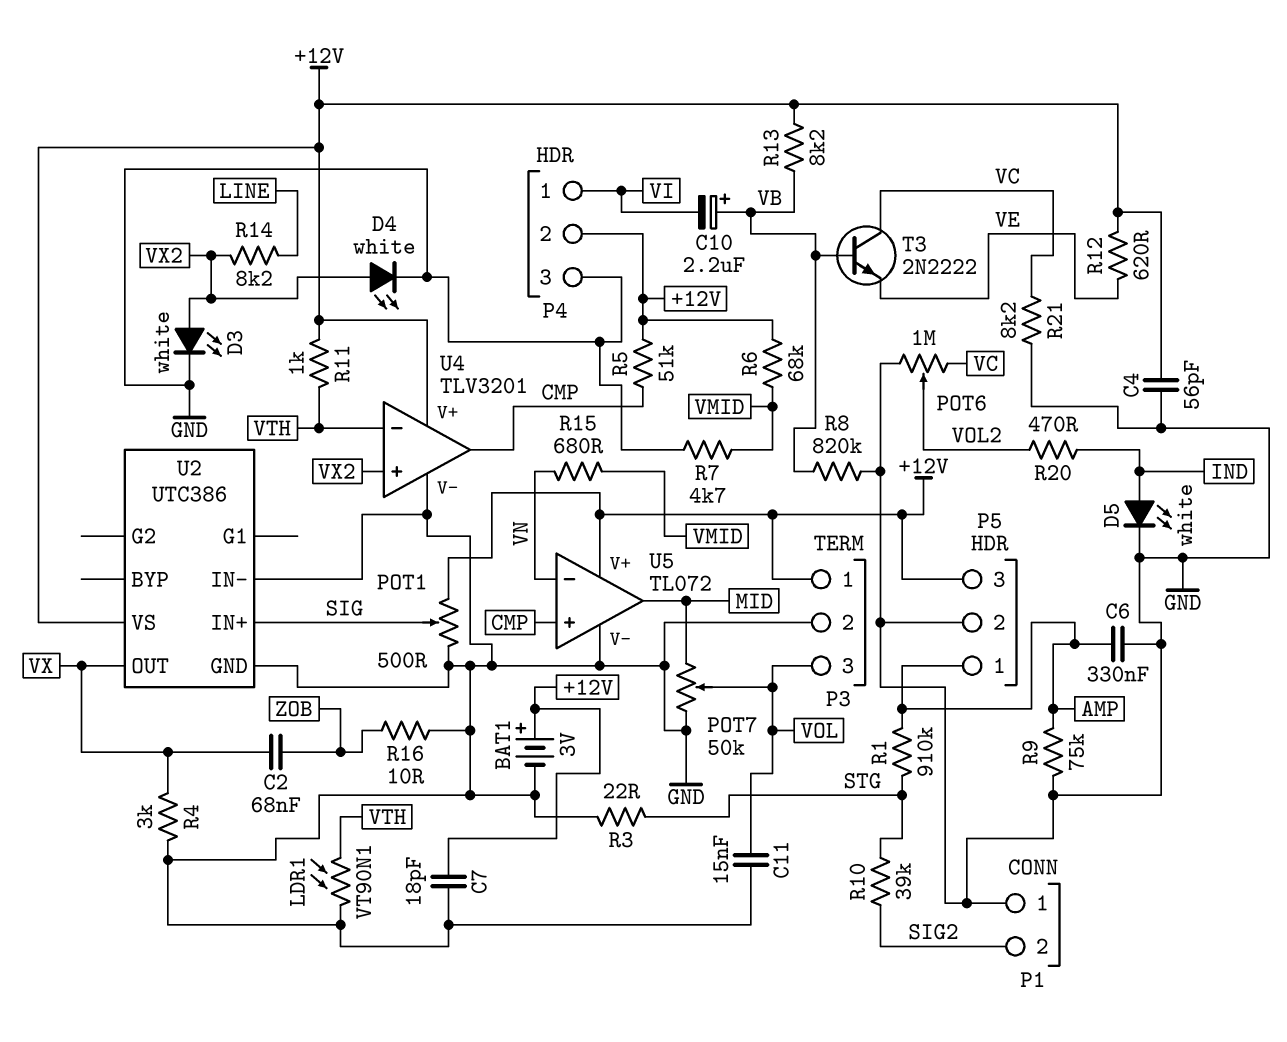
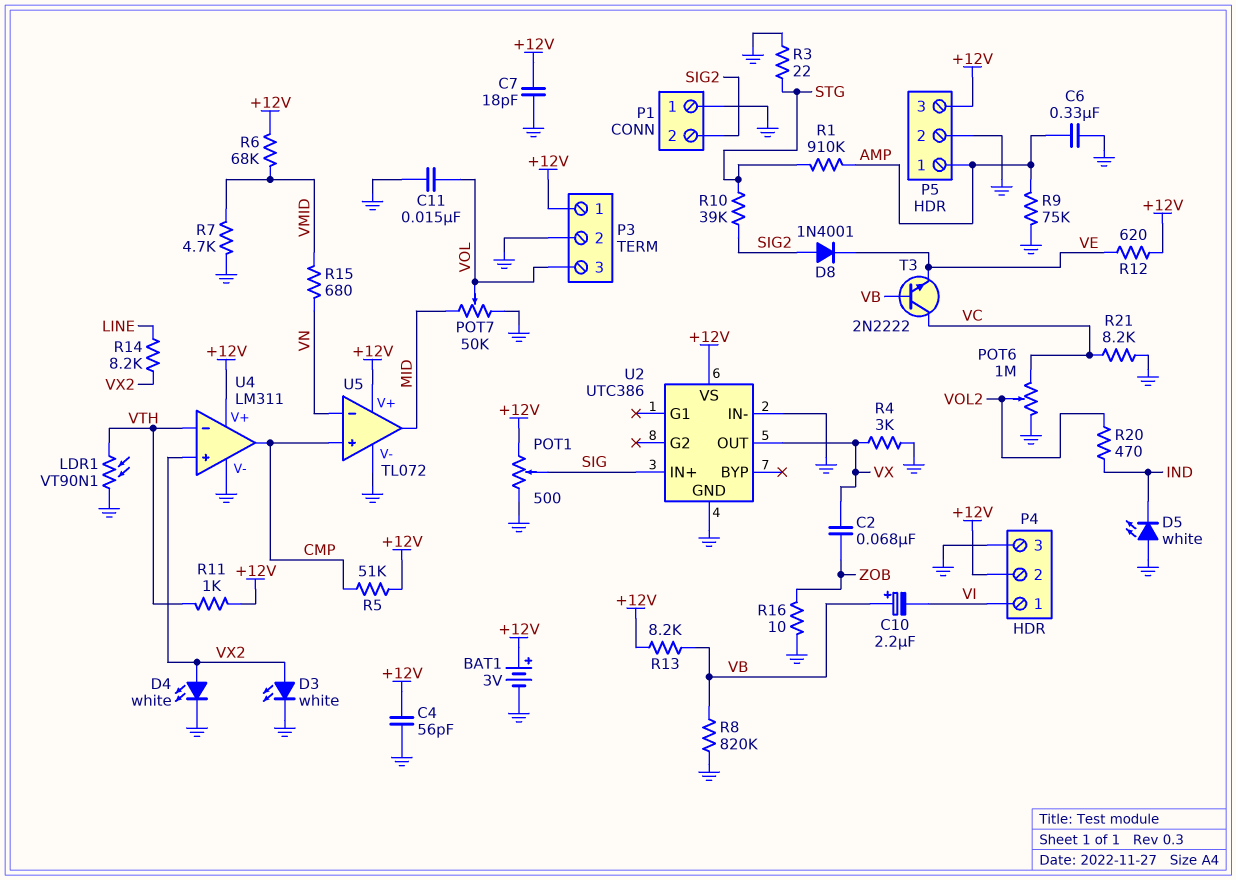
D5: LED white (A IND, K GND) -> LED white (A GND, K IND)
D8: none -> diode 1N4001 (A SIG2, K VE)
U4: TLV3201 -> LM311

